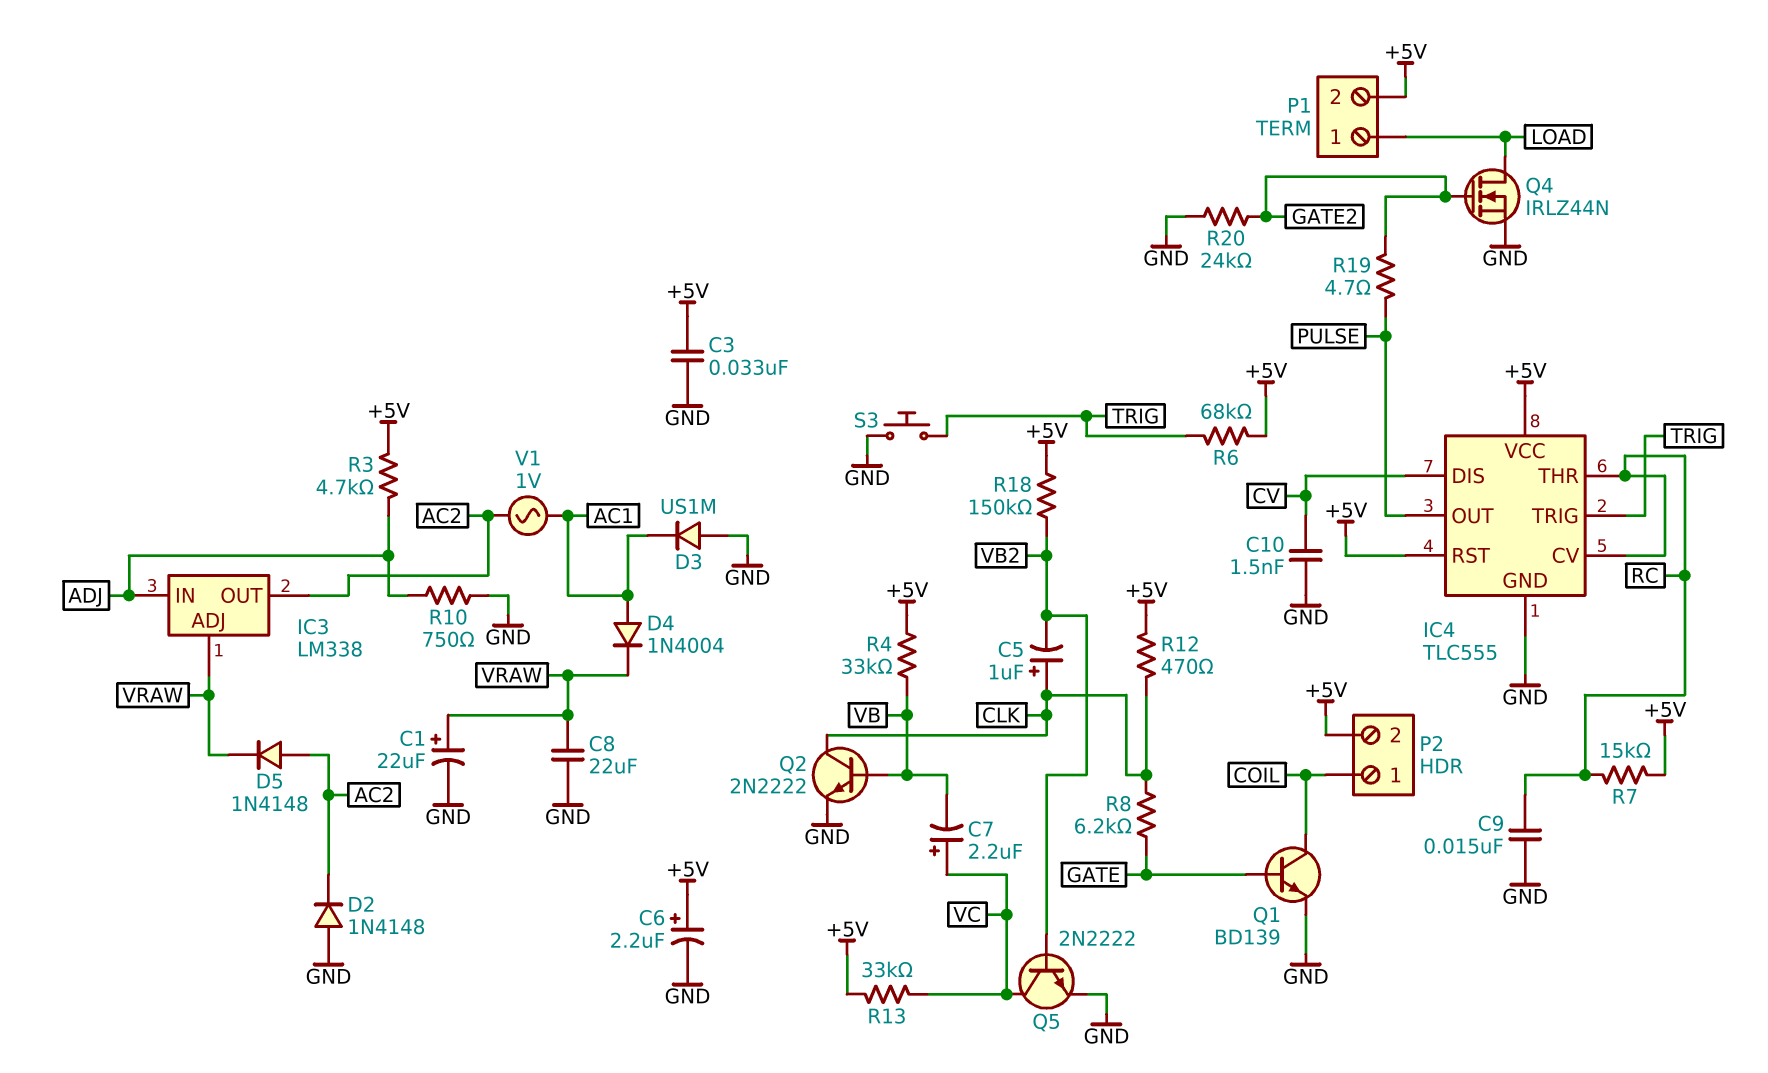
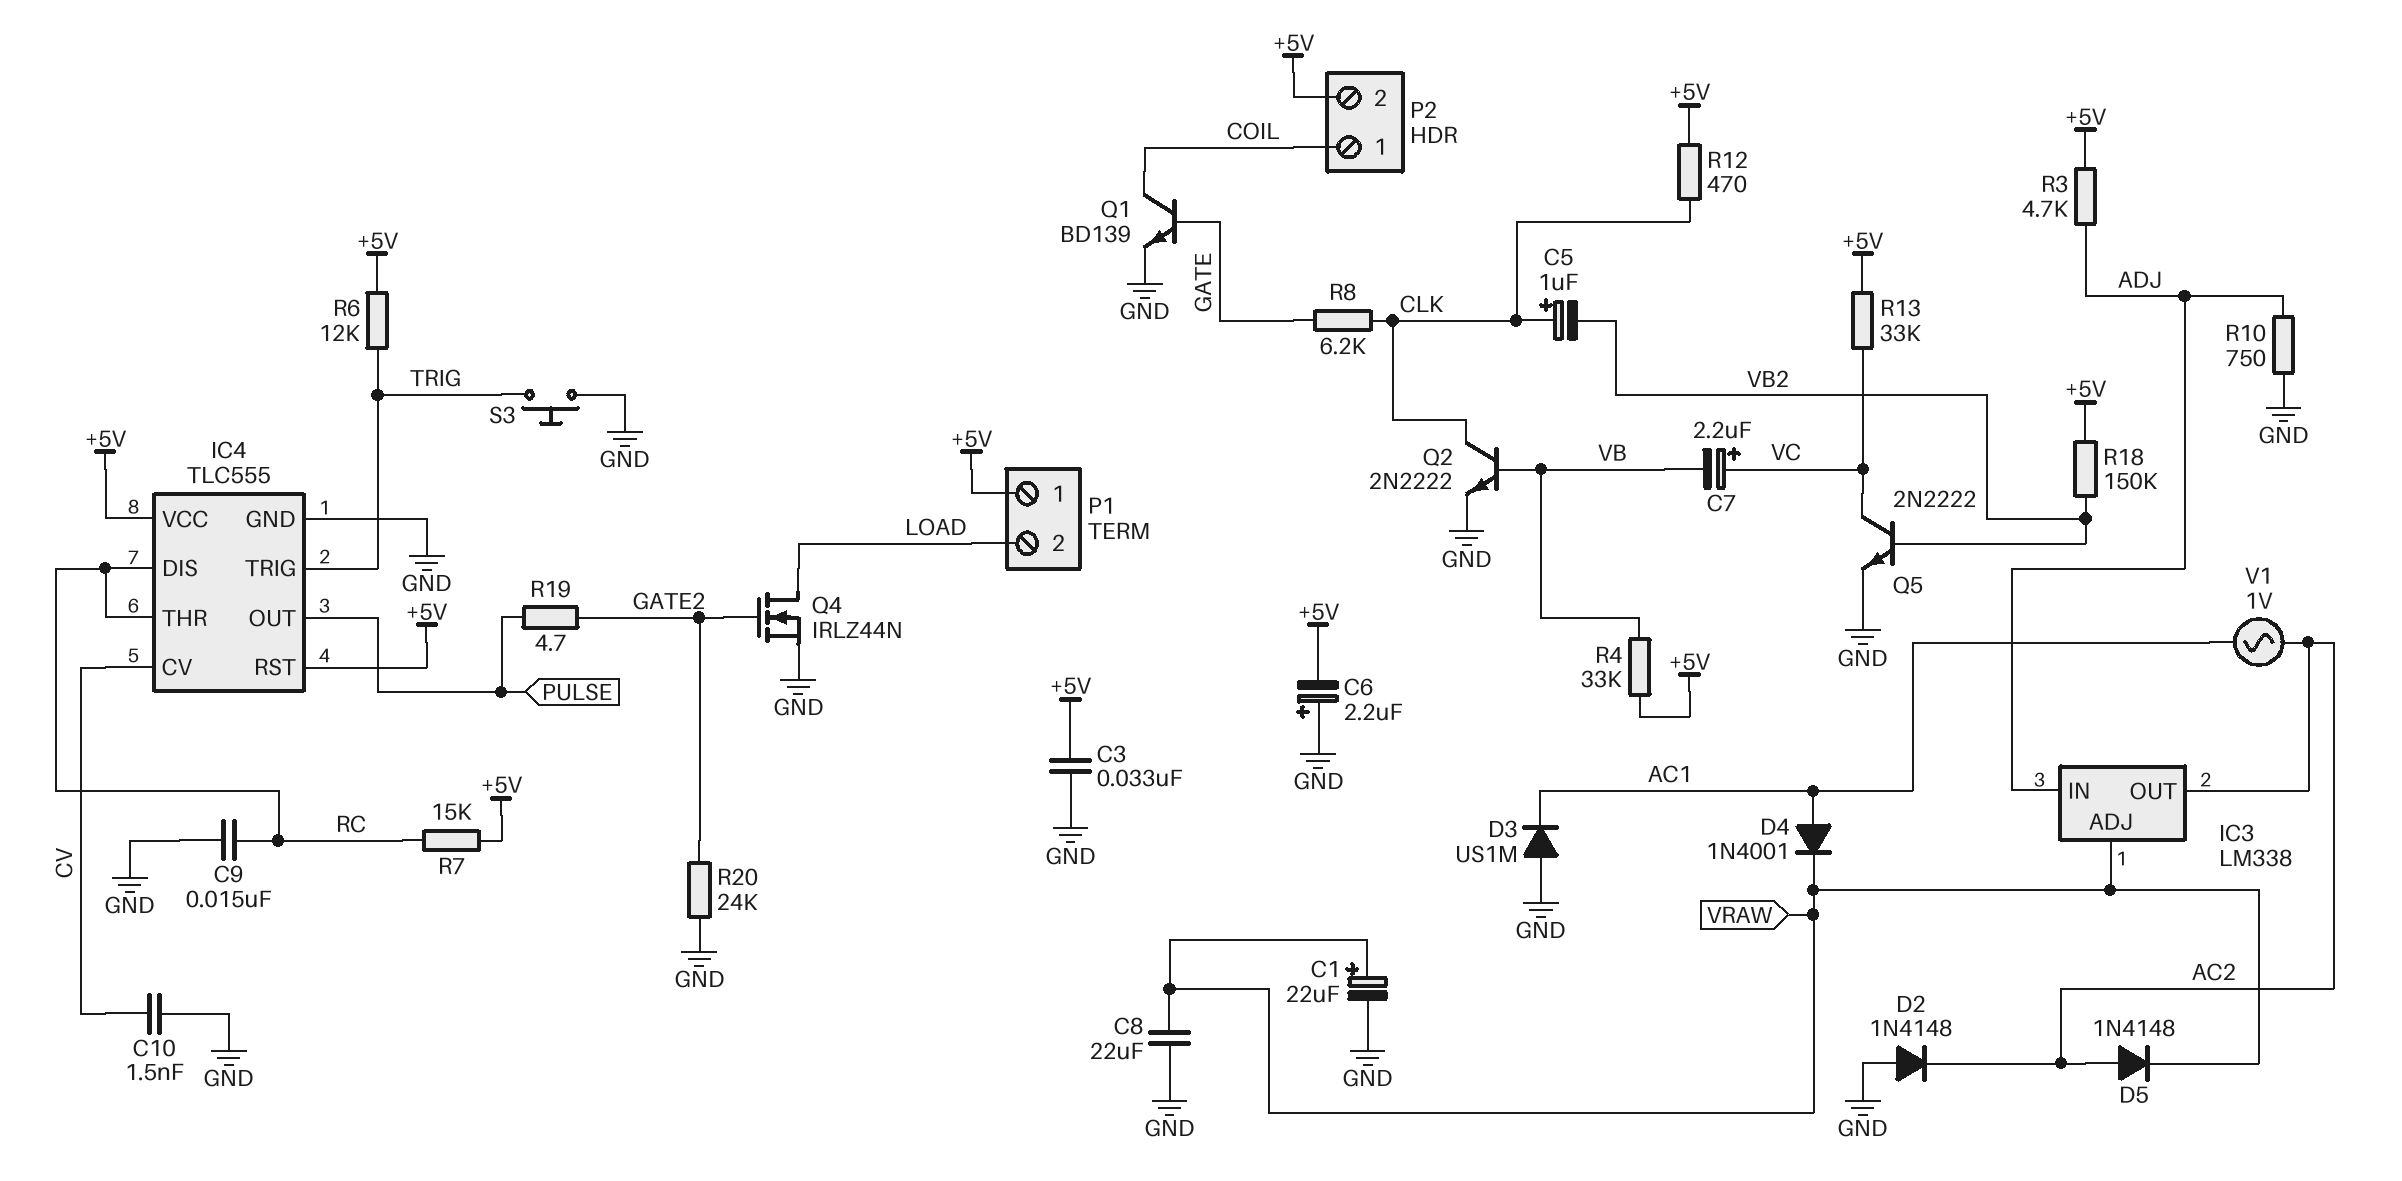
C6: 2.2uF (plus +5V, minus GND) -> 2.2uF (plus GND, minus +5V)
D4: diode 1N4004 (A AC1, K VRAW) -> diode 1N4001 (A AC1, K VRAW)
IC4 pin CV: RC -> CV
IC4 pin DIS: CV -> RC
P1 pin 1: LOAD -> +5V
P1 pin 2: +5V -> LOAD
R6: 68k (+5V, TRIG) -> 12k (+5V, TRIG)

